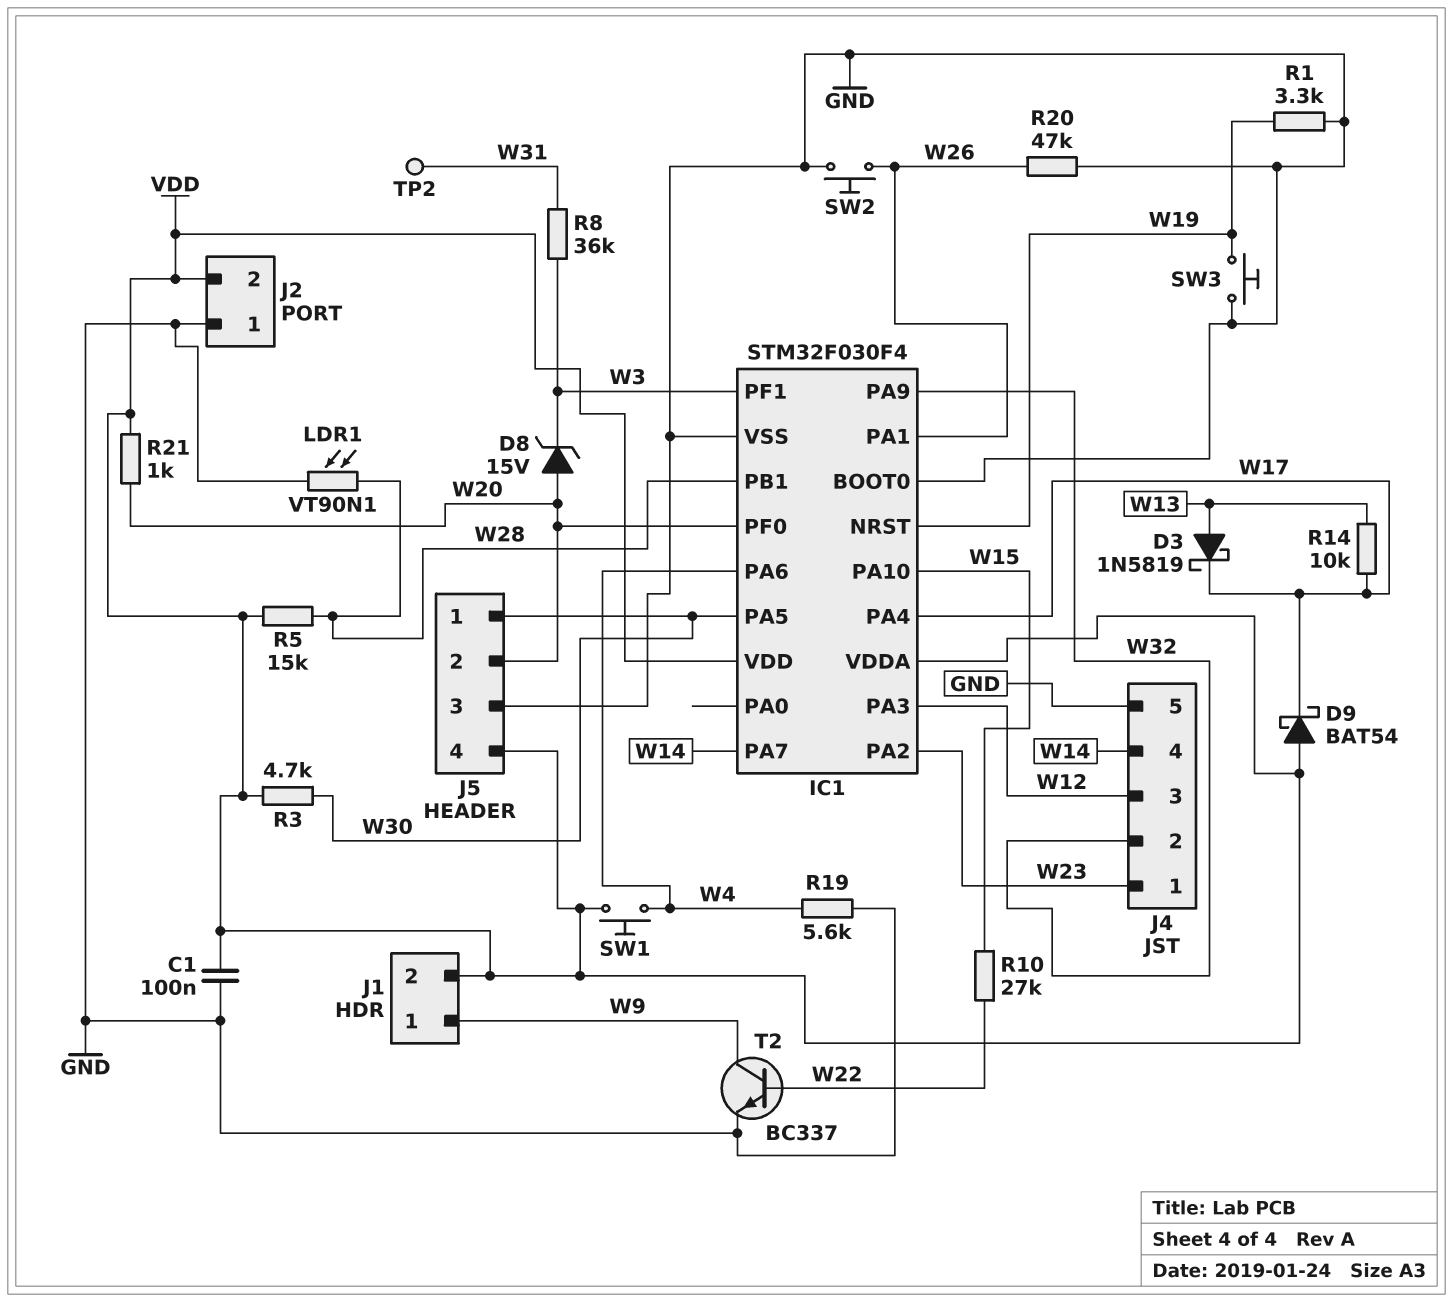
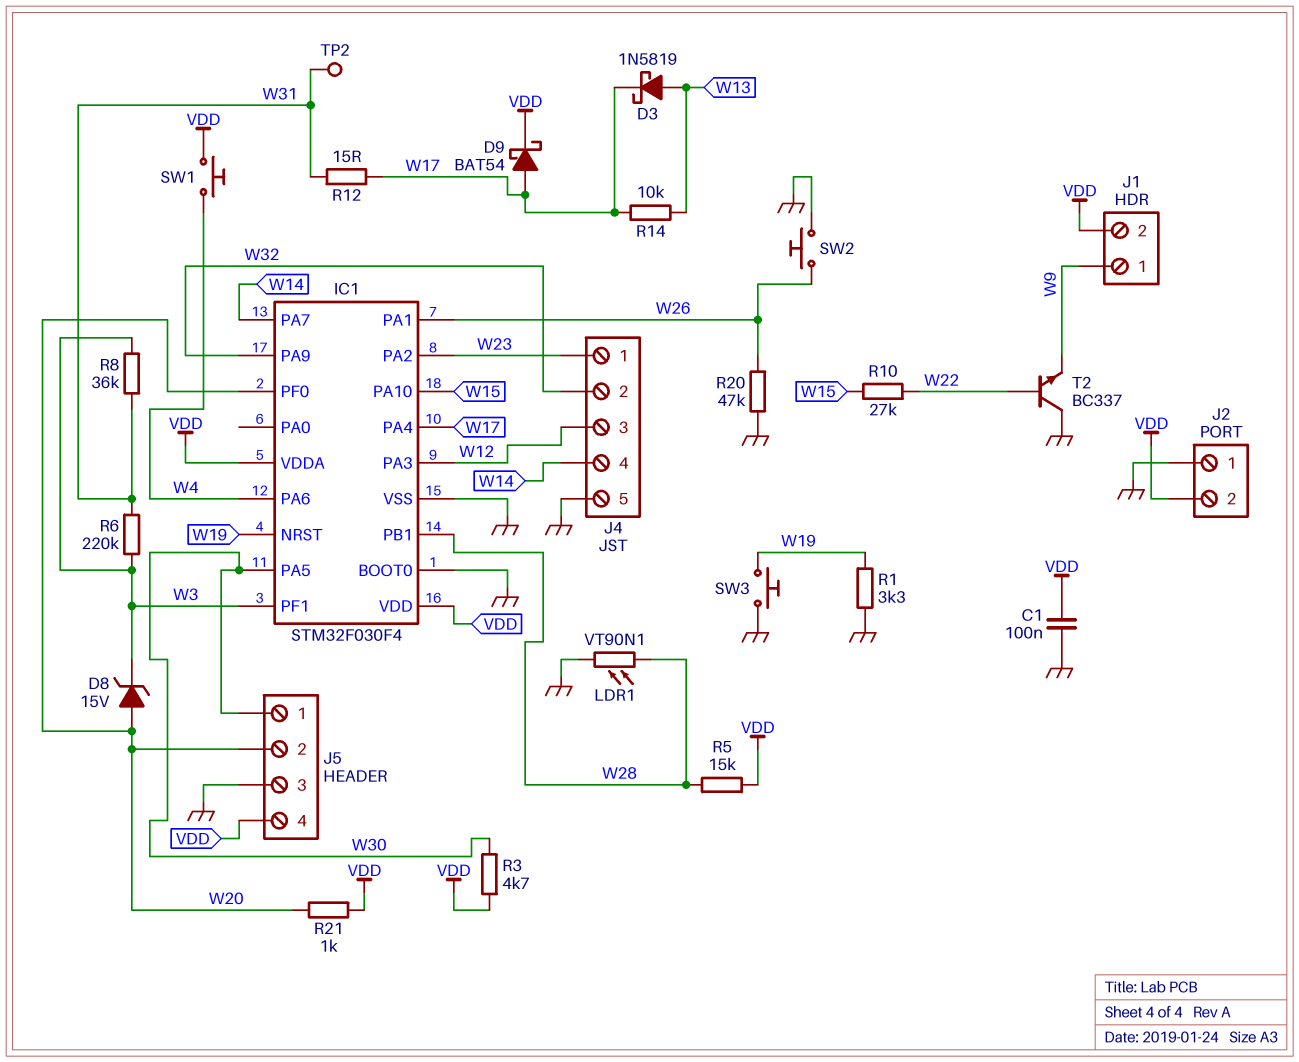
D9: schottky BAT54 (A VDD, K W17) -> schottky BAT54 (A W17, K VDD)
R6: none -> 220k (W3, W31)
R12: none -> 15 (W17, W31)
R19: 5.6k (GND, W4) -> none
T2: NPN BC337 (B W22, C W9, E GND) -> NPN BC337 (B W22, C GND, E W9)

